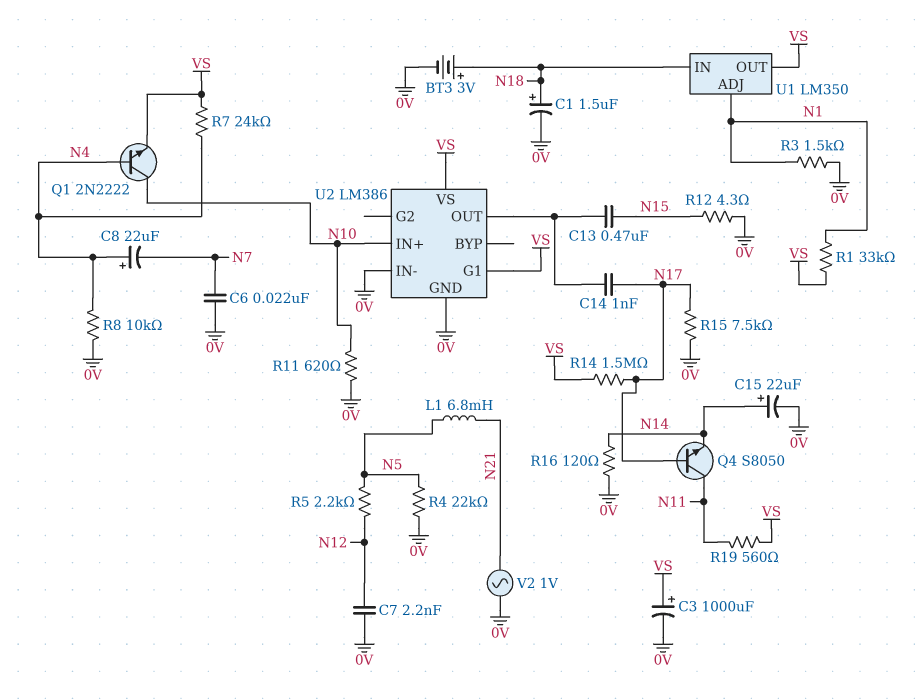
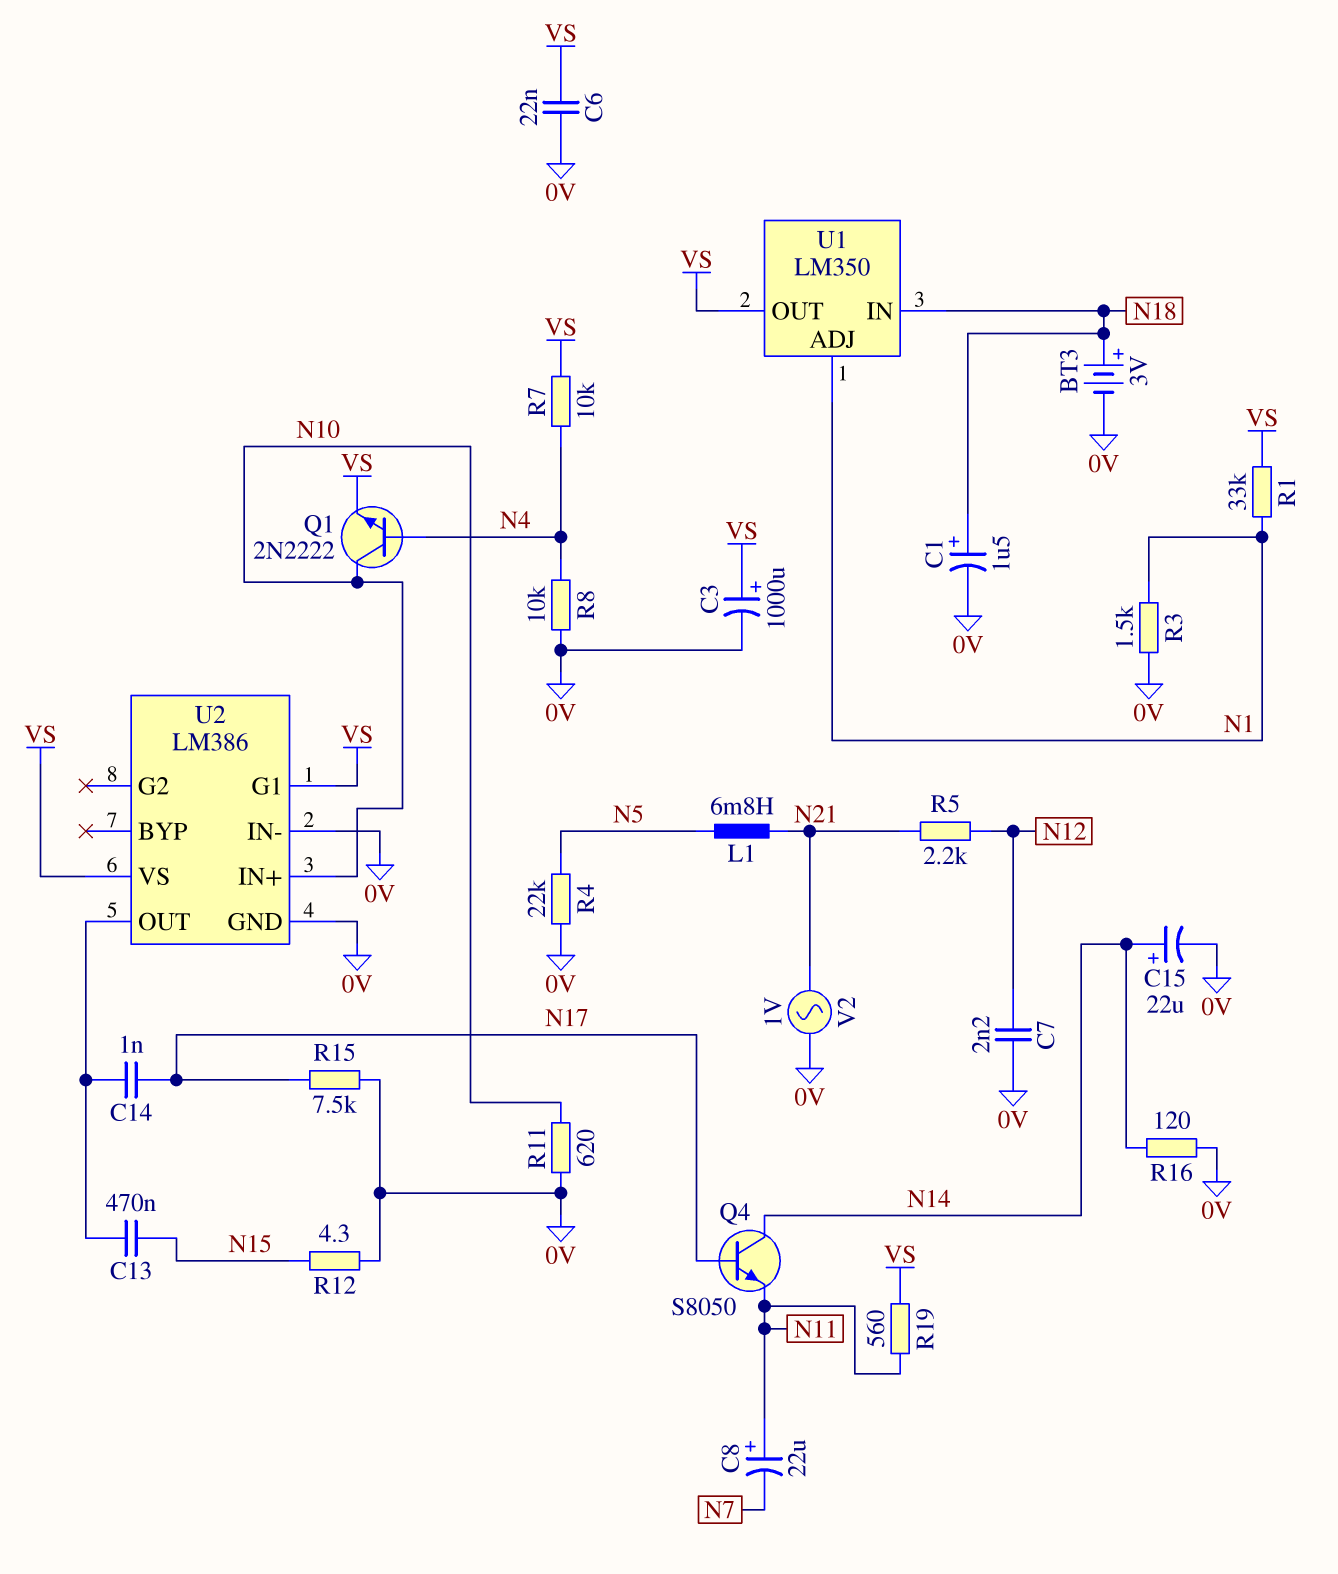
C6: 22nF (0V, N7) -> 22nF (0V, VS)
C8: 22uF (plus N4, minus N7) -> 22uF (plus N11, minus N7)
Q4: NPN S8050 (B N17, C N11, E N14) -> NPN S8050 (B N17, C N14, E N11)
R5: 2.2k (N5, N12) -> 2.2k (N12, N21)
R7: 24k (N4, VS) -> 10k (N4, VS)
R14: 1.5M (N17, VS) -> none

